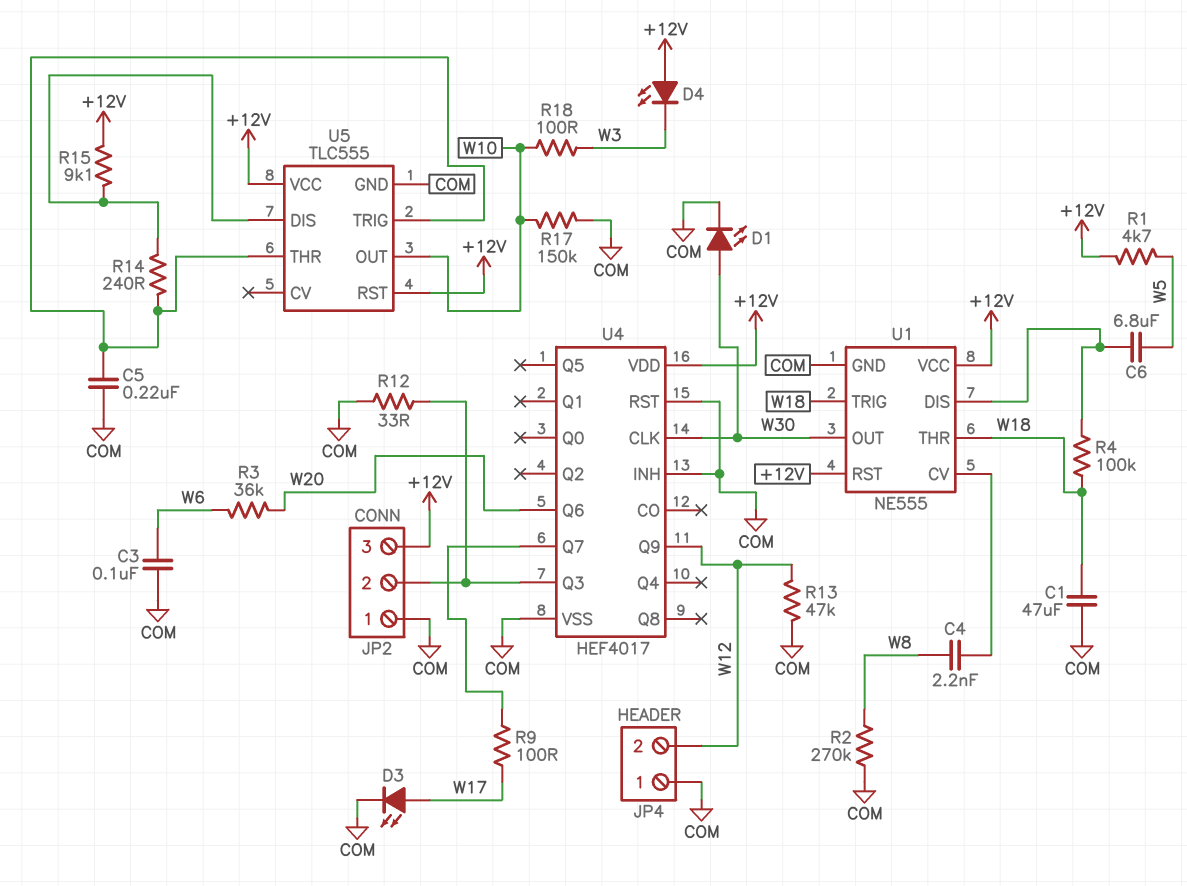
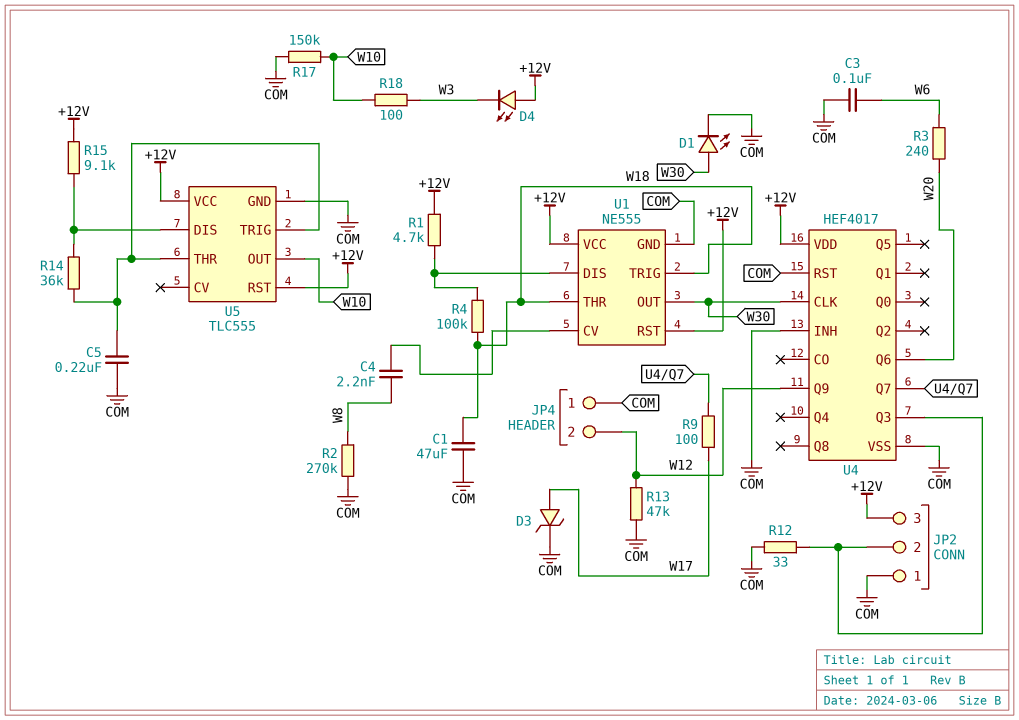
C6: 6.8uF (U1/DIS, W5) -> none
D3: LED (A W17, K COM) -> zener (A W17, K COM)
R1: 4.7k (+12V, W5) -> 4.7k (+12V, U1/DIS)
R3: 36k (W6, W20) -> 240 (W6, W20)
R14: 240 (U5/DIS, U5/THR) -> 36k (U5/DIS, U5/THR)

